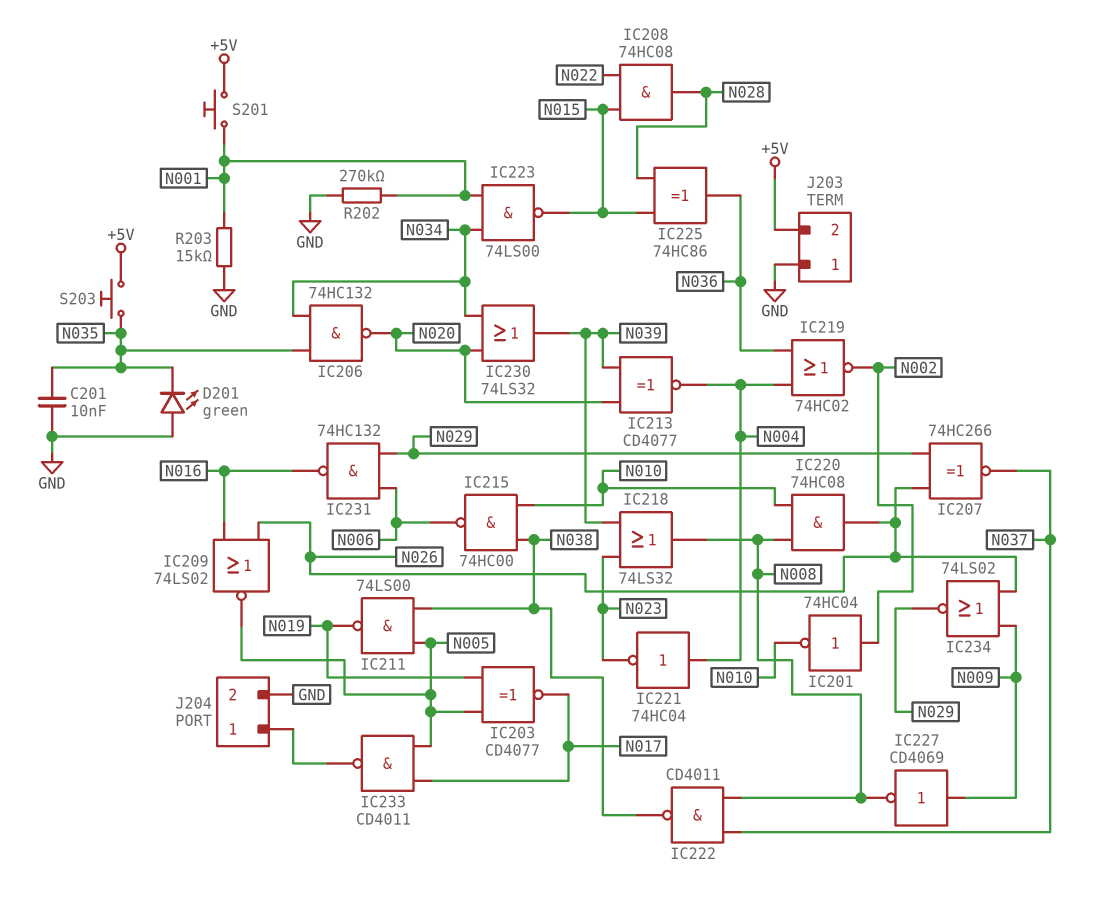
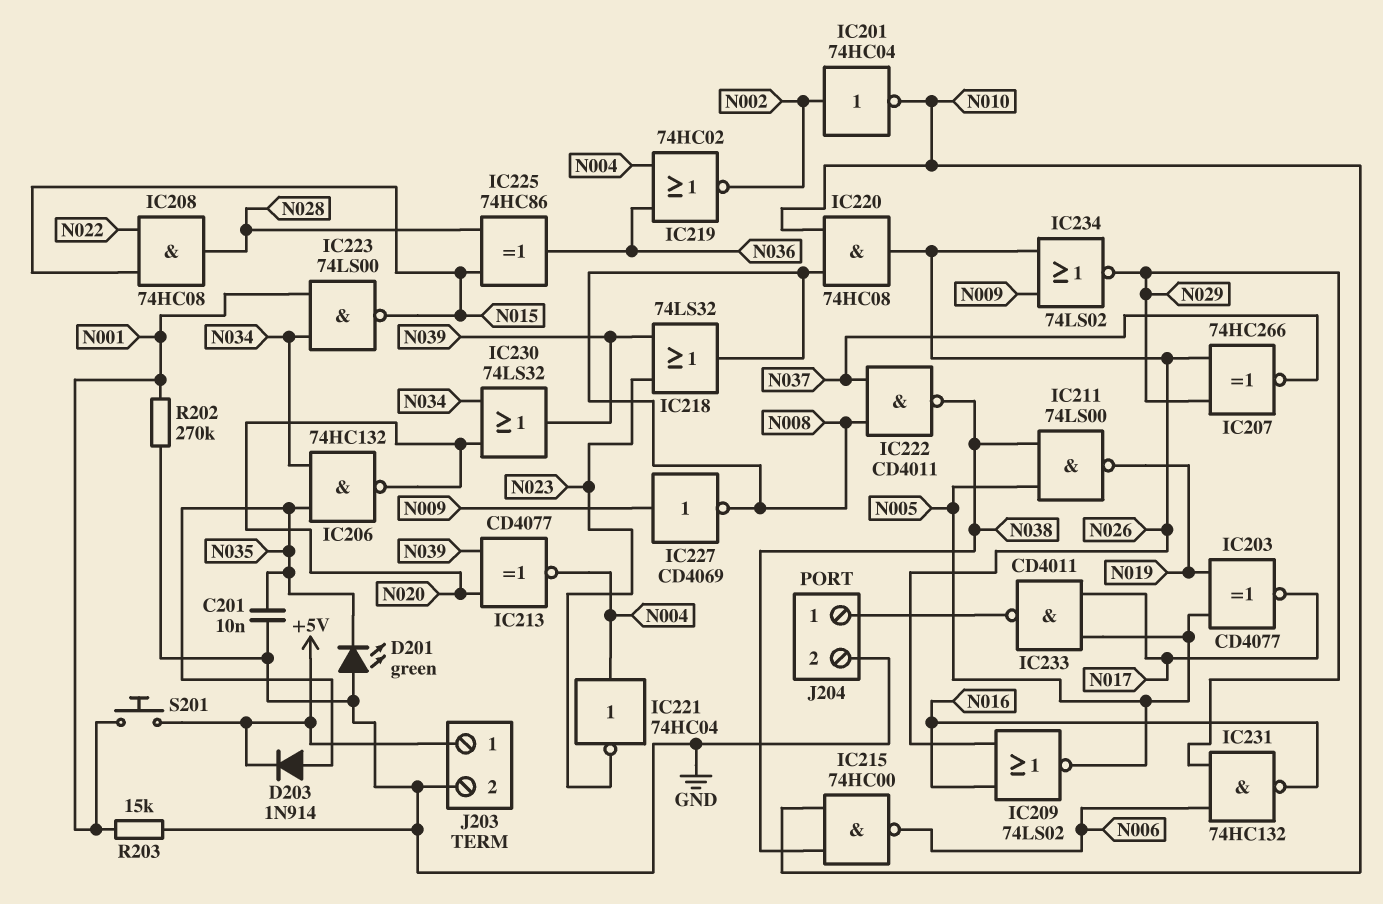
D203: none -> diode 1N914 (A N035, K +5V)
J203 pin 1: GND -> +5V
J203 pin 2: +5V -> GND
S203: button (+5V, N035) -> none

